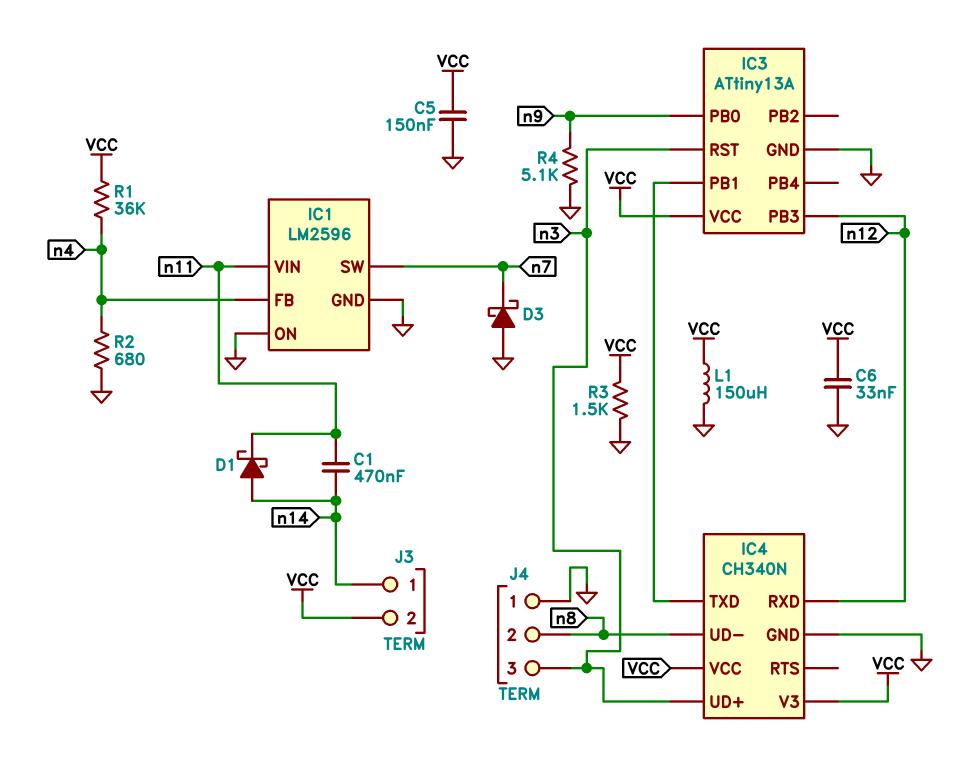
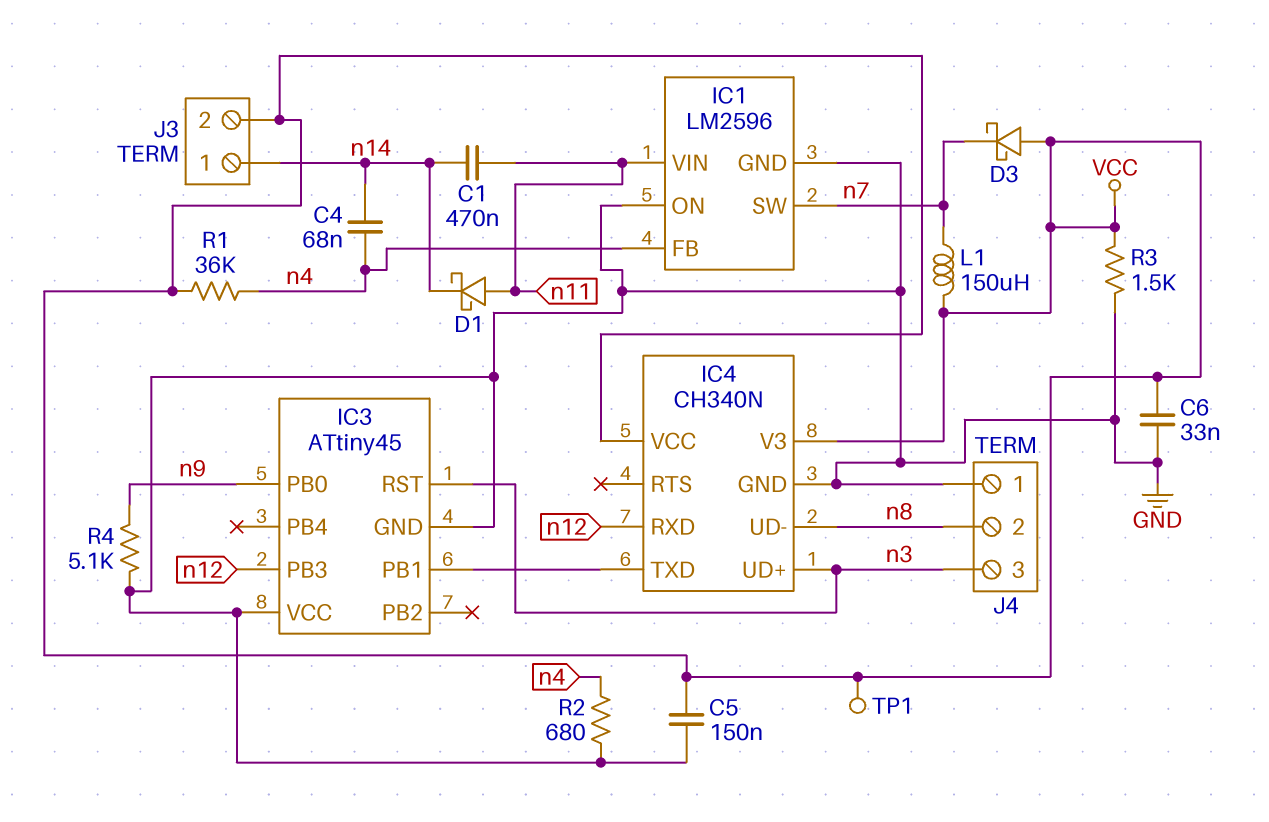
C4: none -> 68nF (n4, n14)
D1: schottky (A n14, K n11) -> schottky (A n11, K n14)
D3: schottky (A GND, K n7) -> schottky (A VCC, K n7)
IC3: ATtiny13A -> ATtiny45
IC3 pin VCC: VCC -> GND
L1: 150uH (GND, VCC) -> 150uH (VCC, n7)
TP1: none -> test point (VCC)

